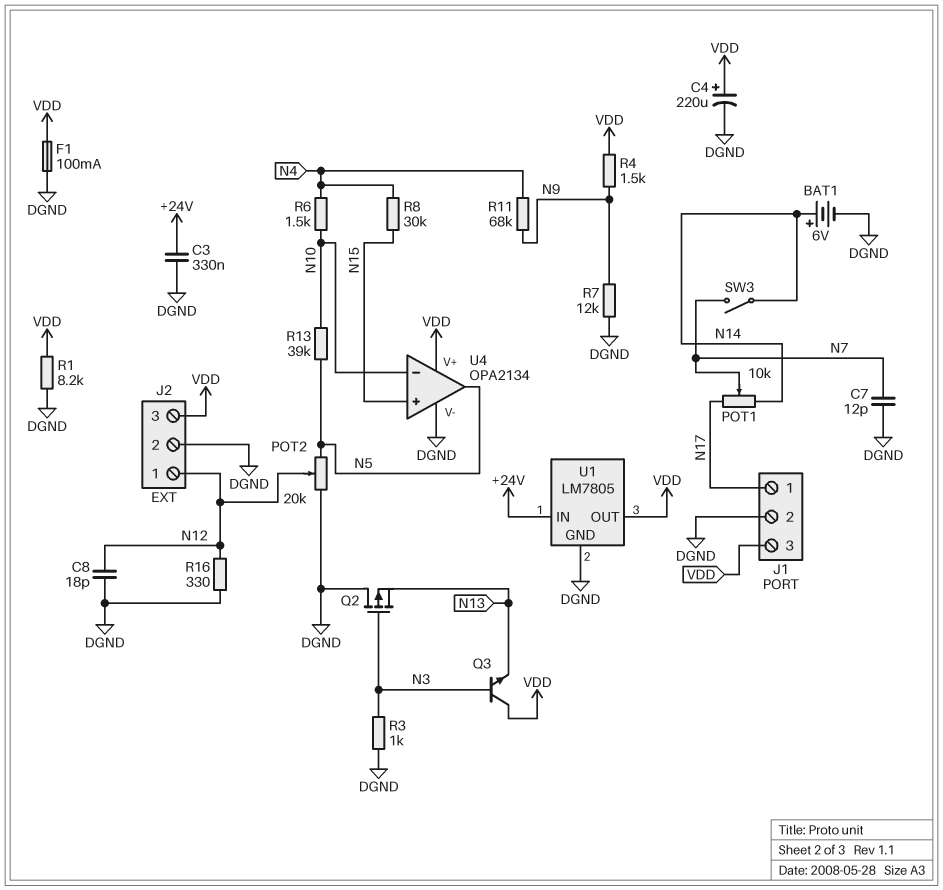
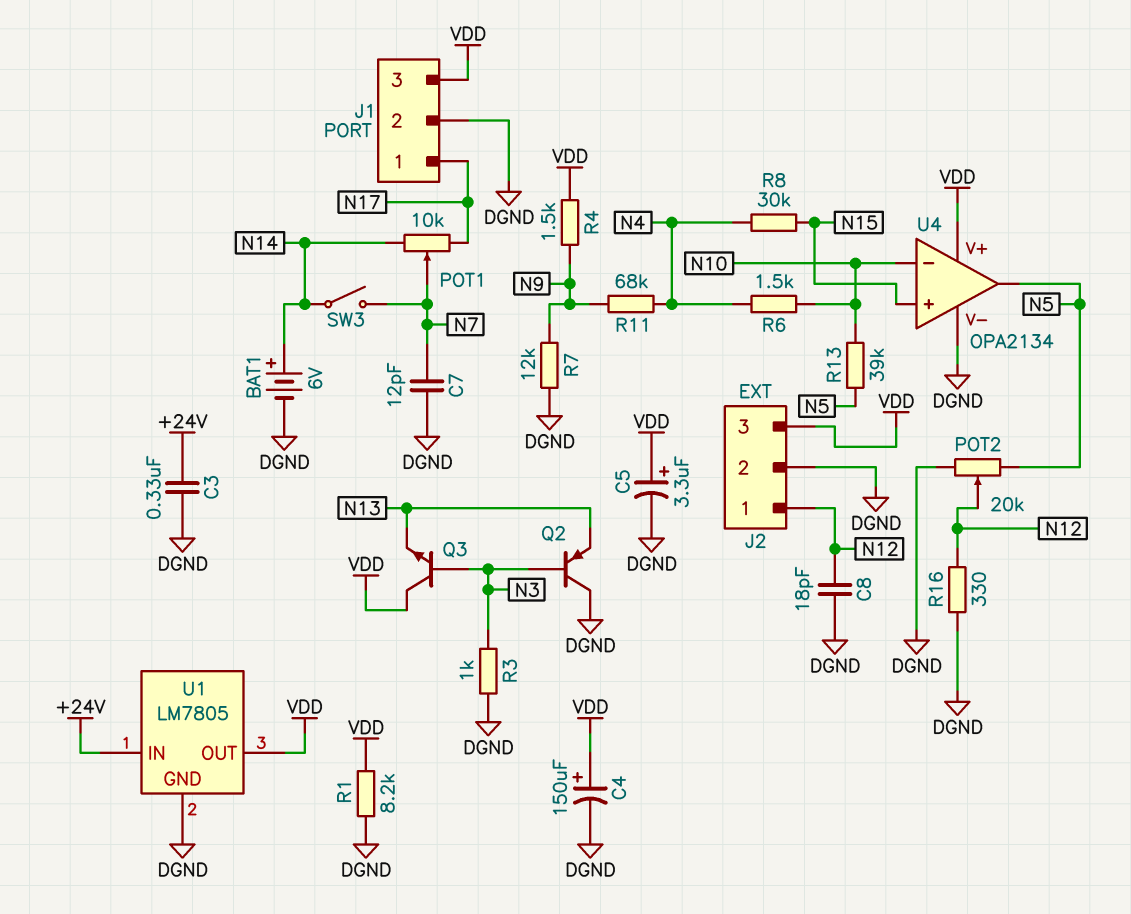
C4: 220uF (plus VDD, minus DGND) -> 150uF (plus VDD, minus DGND)
C5: none -> 3.3uF (plus VDD, minus DGND)
F1: 100mA (DGND, VDD) -> none
Q2: PMOS (G N3, D DGND, S N13) -> PNP (B N3, C DGND, E N13)

